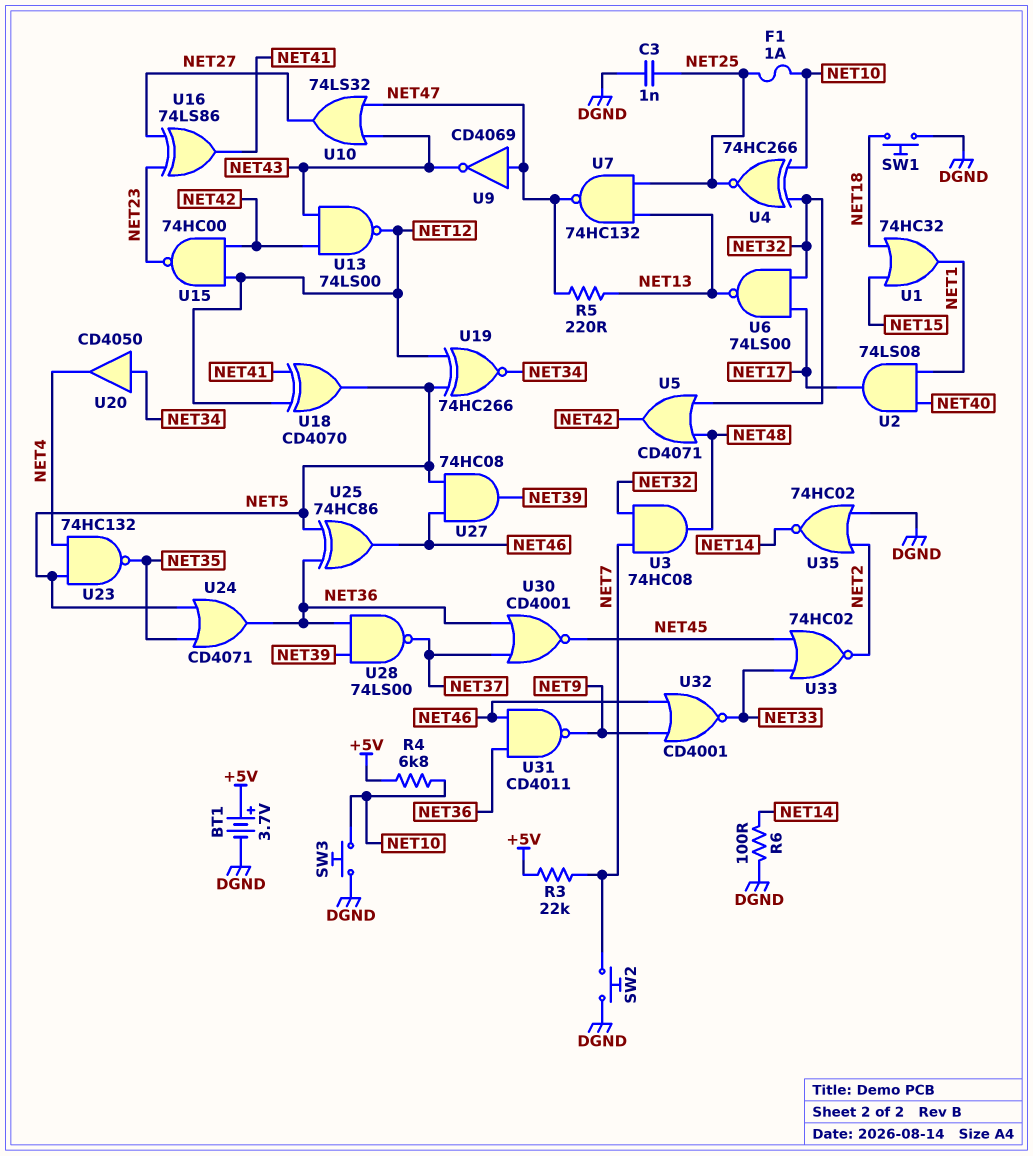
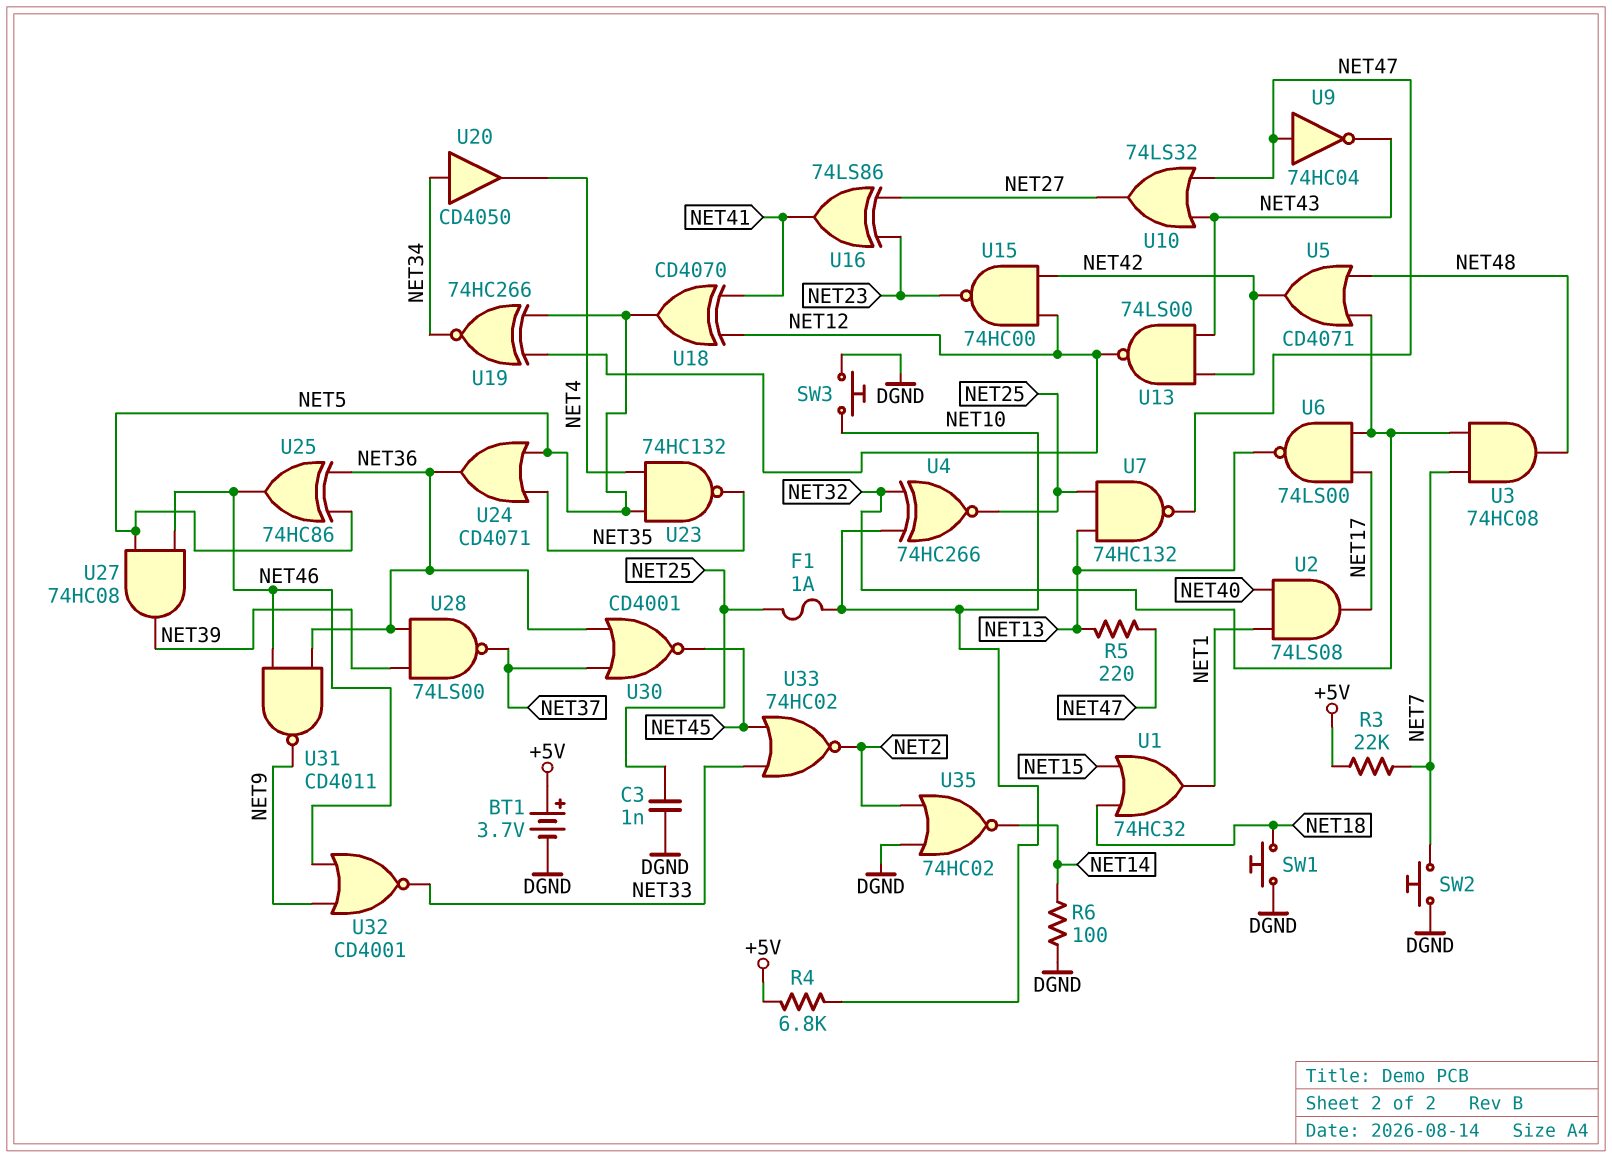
U9: NOT CD4069 (in NET47, out NET43) -> NOT 74HC04 (in NET47, out NET43)

